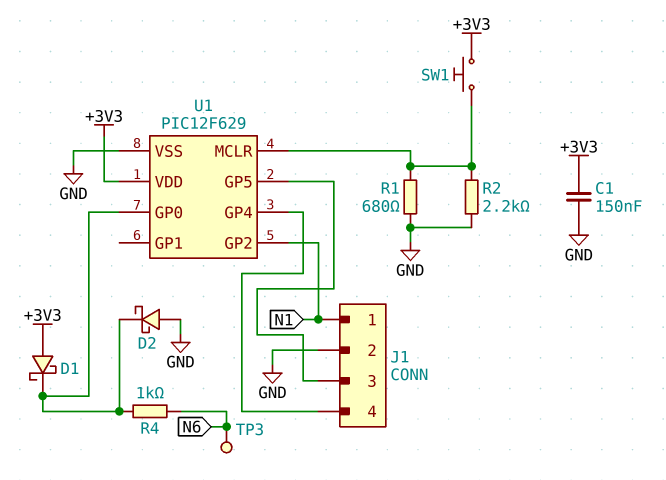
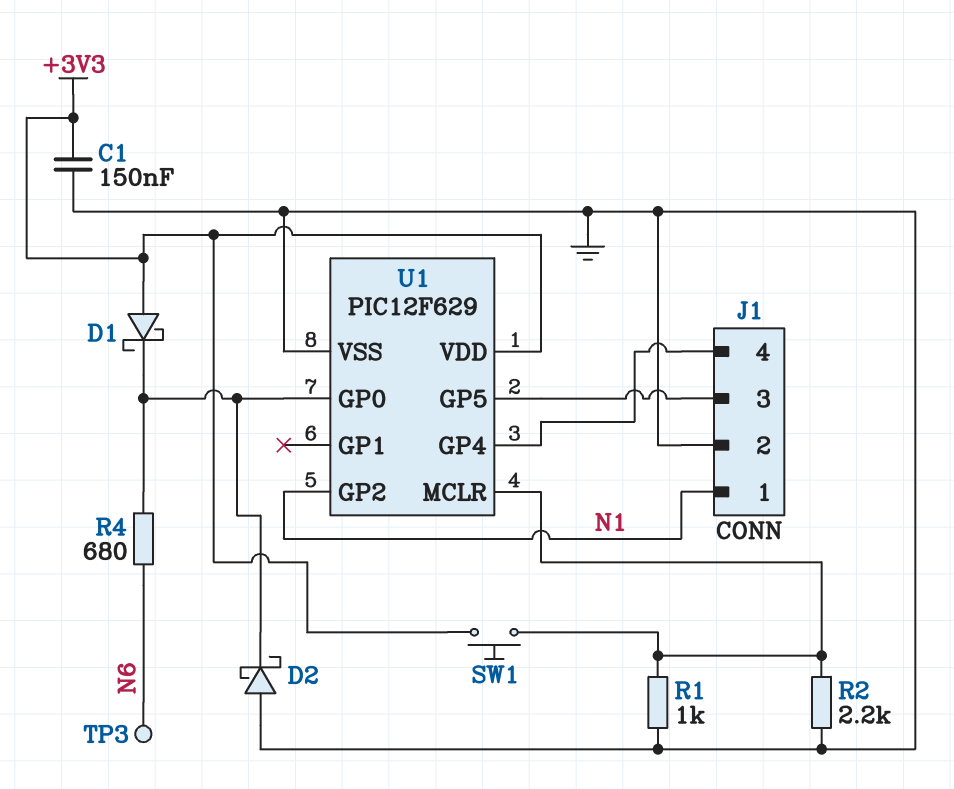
R1: 680 (GND, U1/MCLR) -> 1k (GND, U1/MCLR)
R4: 1k (N6, U1/GP0) -> 680 (N6, U1/GP0)

